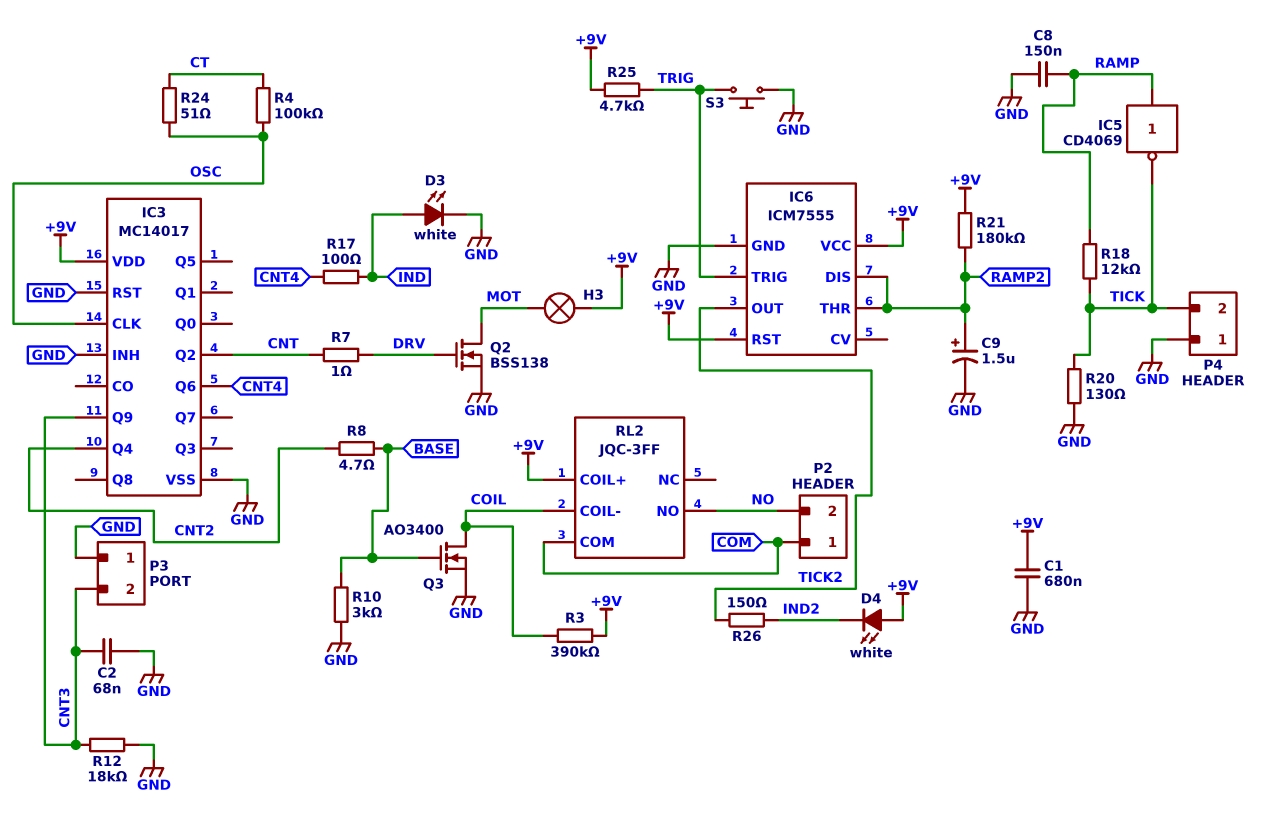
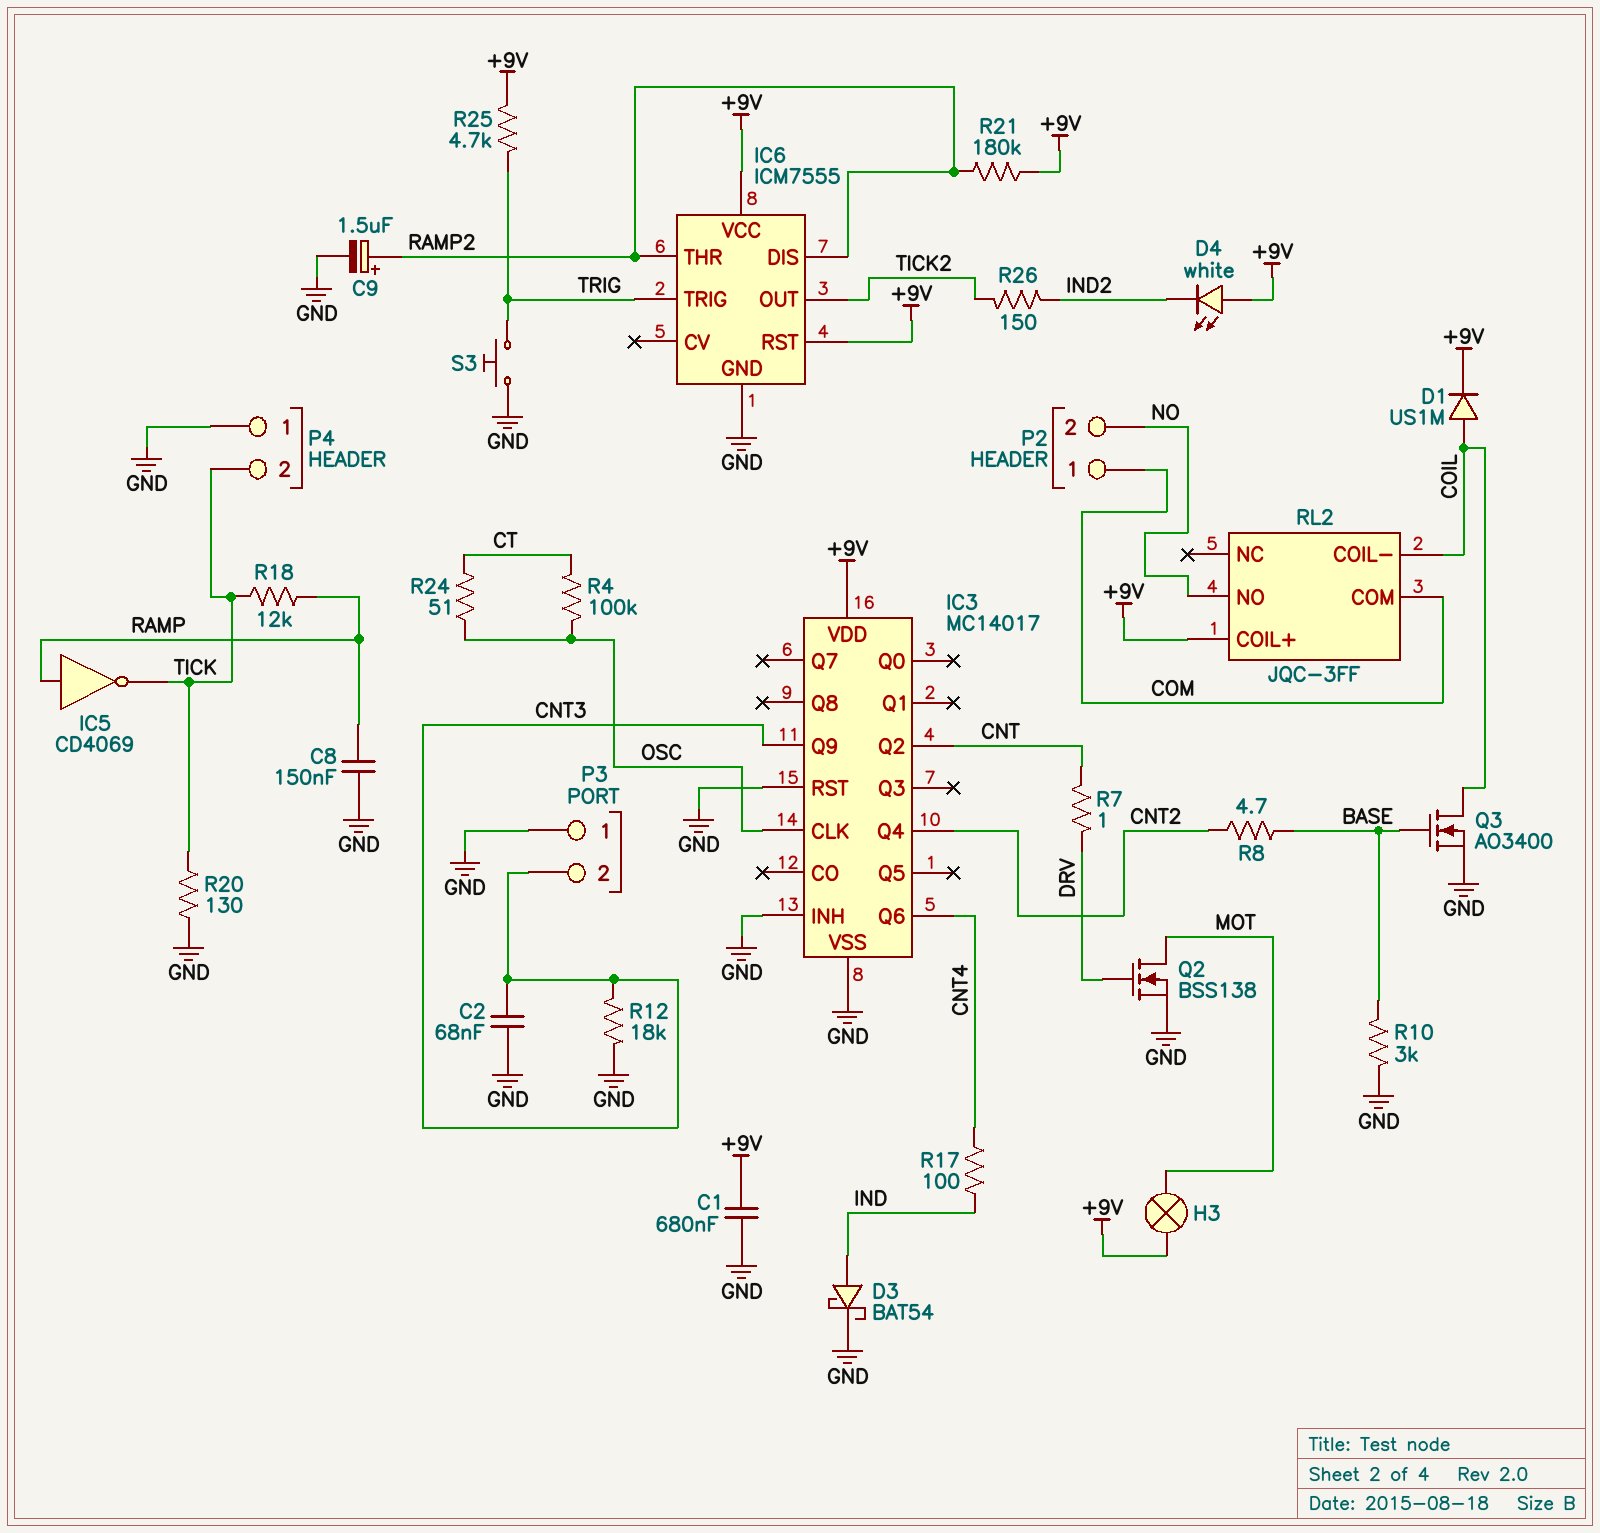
D1: none -> diode US1M (A COIL, K +9V)
D3: LED white (A IND, K GND) -> schottky BAT54 (A IND, K GND)
R3: 390k (+9V, COIL) -> none

